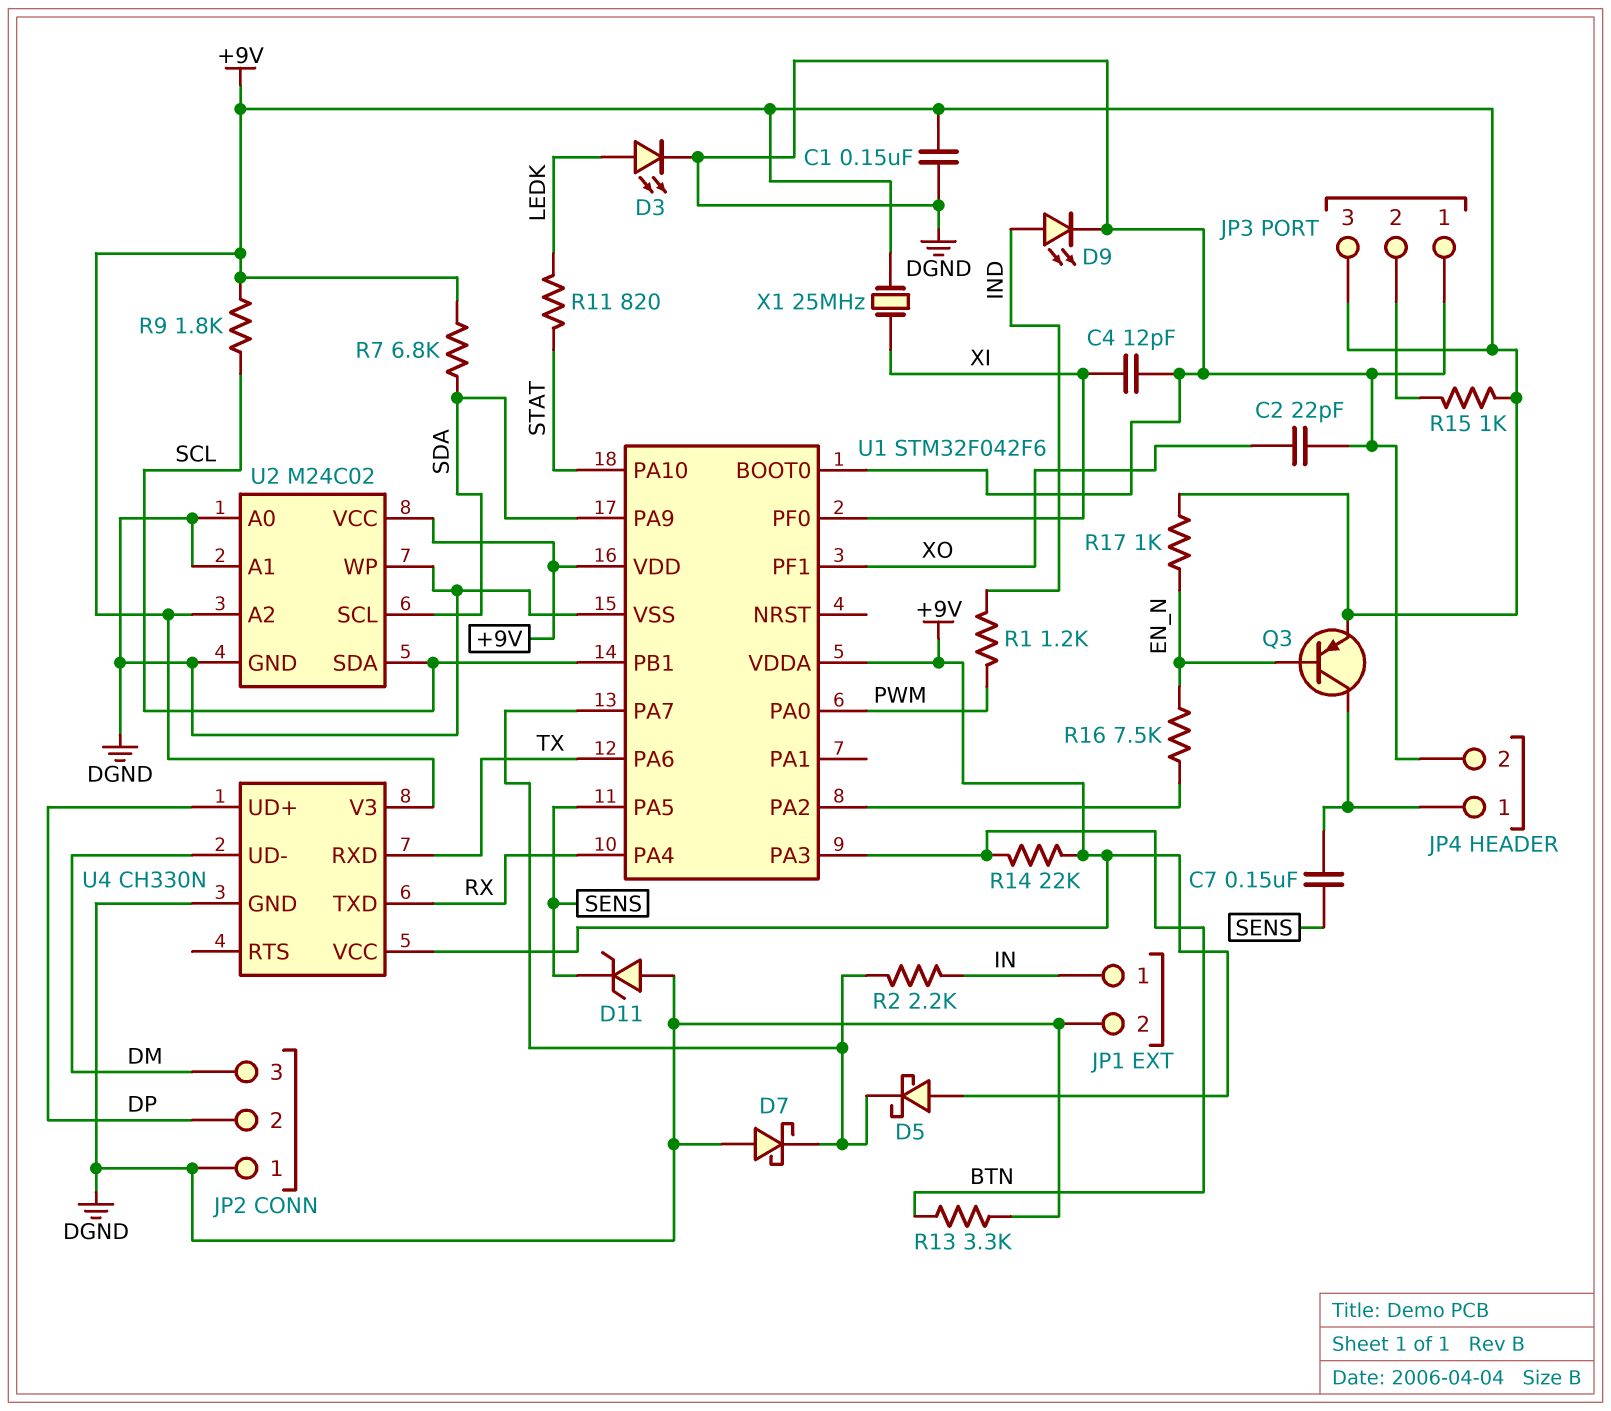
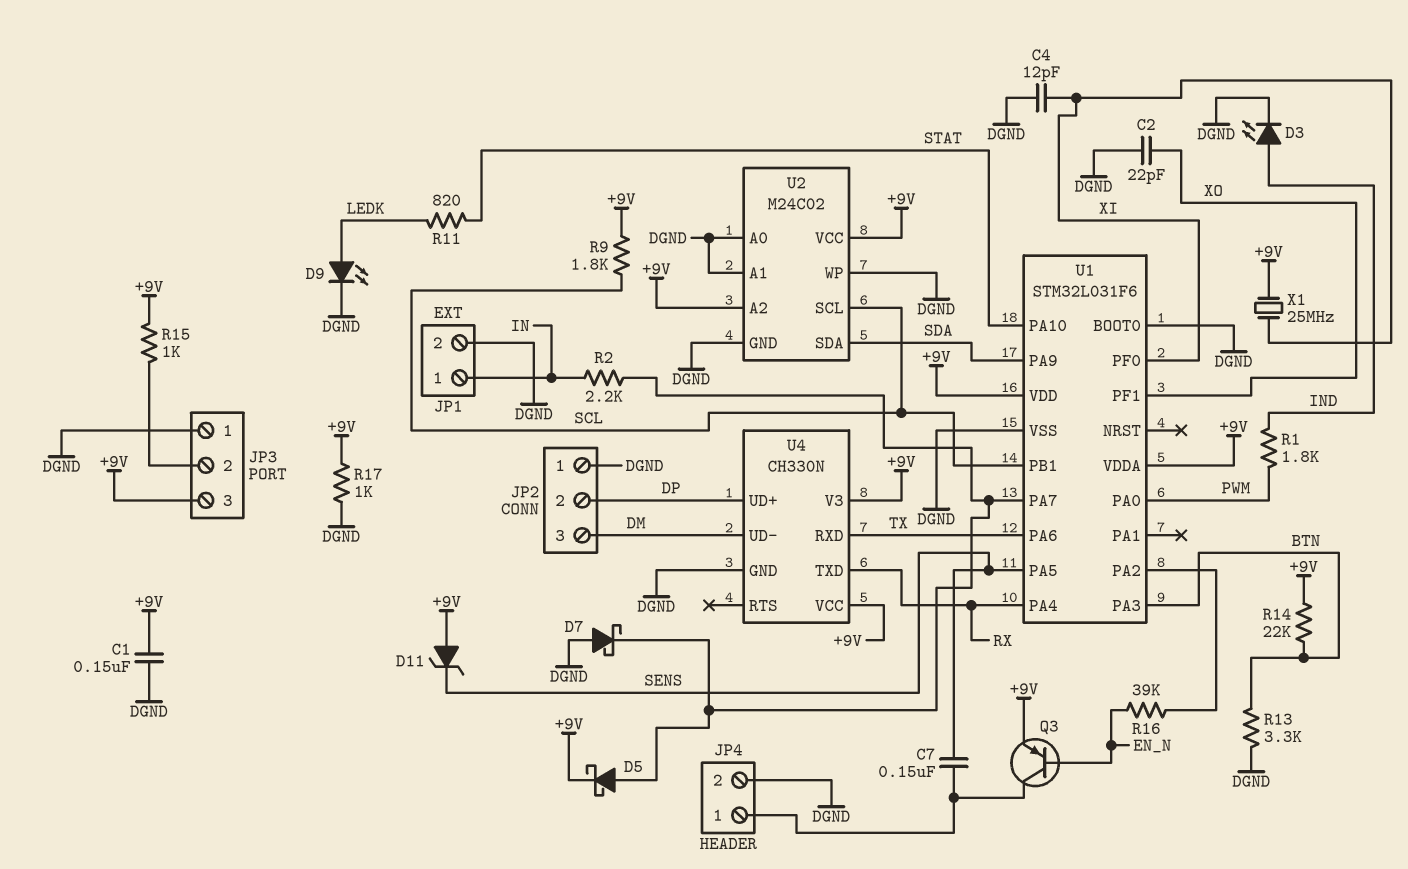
D3: LED (A LEDK, K DGND) -> LED (A IND, K DGND)
D5: schottky (A +9V, K U1/PA7) -> schottky (A U1/PA7, K +9V)
D9: LED (A IND, K DGND) -> LED (A LEDK, K DGND)
D11: zener (A DGND, K SENS) -> zener (A +9V, K SENS)
R1: 1.2k (IND, PWM) -> 1.8k (IND, PWM)
R7: 6.8k (+9V, SDA) -> none
R16: 7.5k (EN_N, U1/PA2) -> 39k (EN_N, U1/PA2)
R17: 1k (+9V, EN_N) -> 1k (+9V, DGND)
U1: STM32F042F6 -> STM32L031F6
U2 pin SCL: SDA -> SCL
U2 pin SDA: SCL -> SDA

